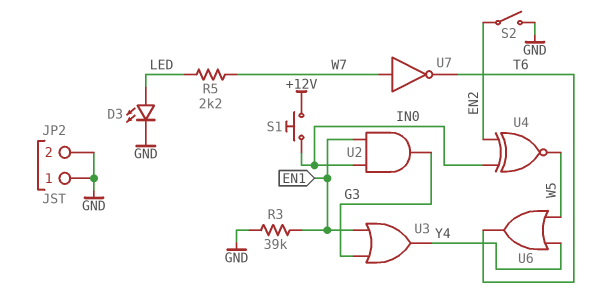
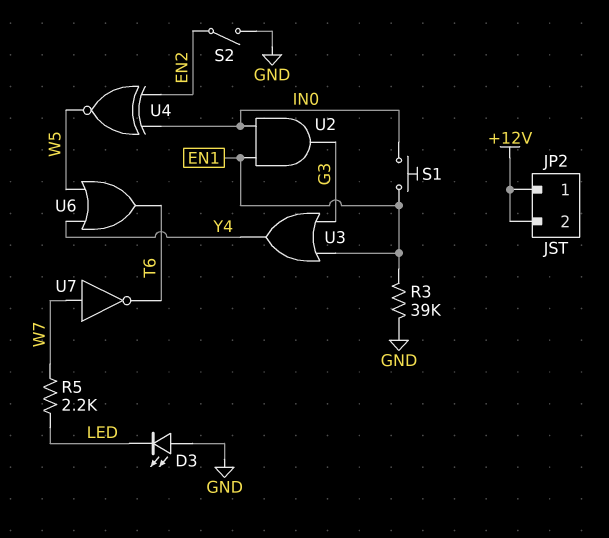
D3: LED (A LED, K GND) -> LED (A GND, K LED)
JP2 pin 1: GND -> +12V
JP2 pin 2: GND -> +12V
S1: button (+12V, IN0) -> button (EN1, IN0)

